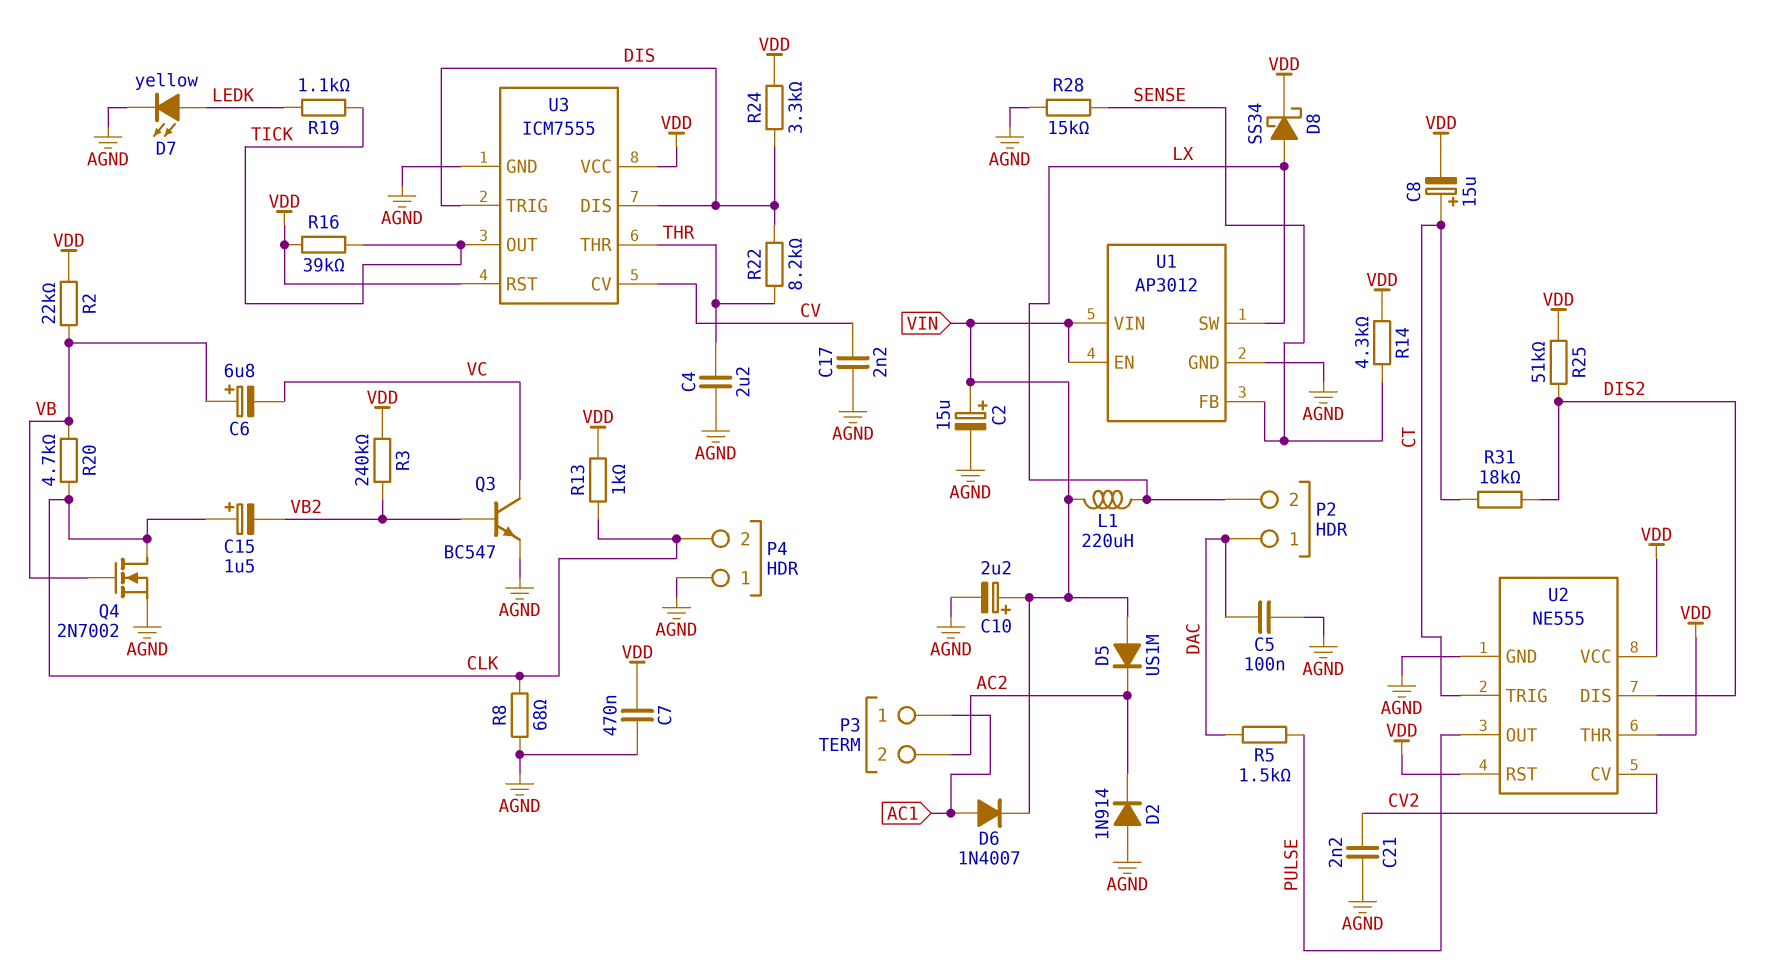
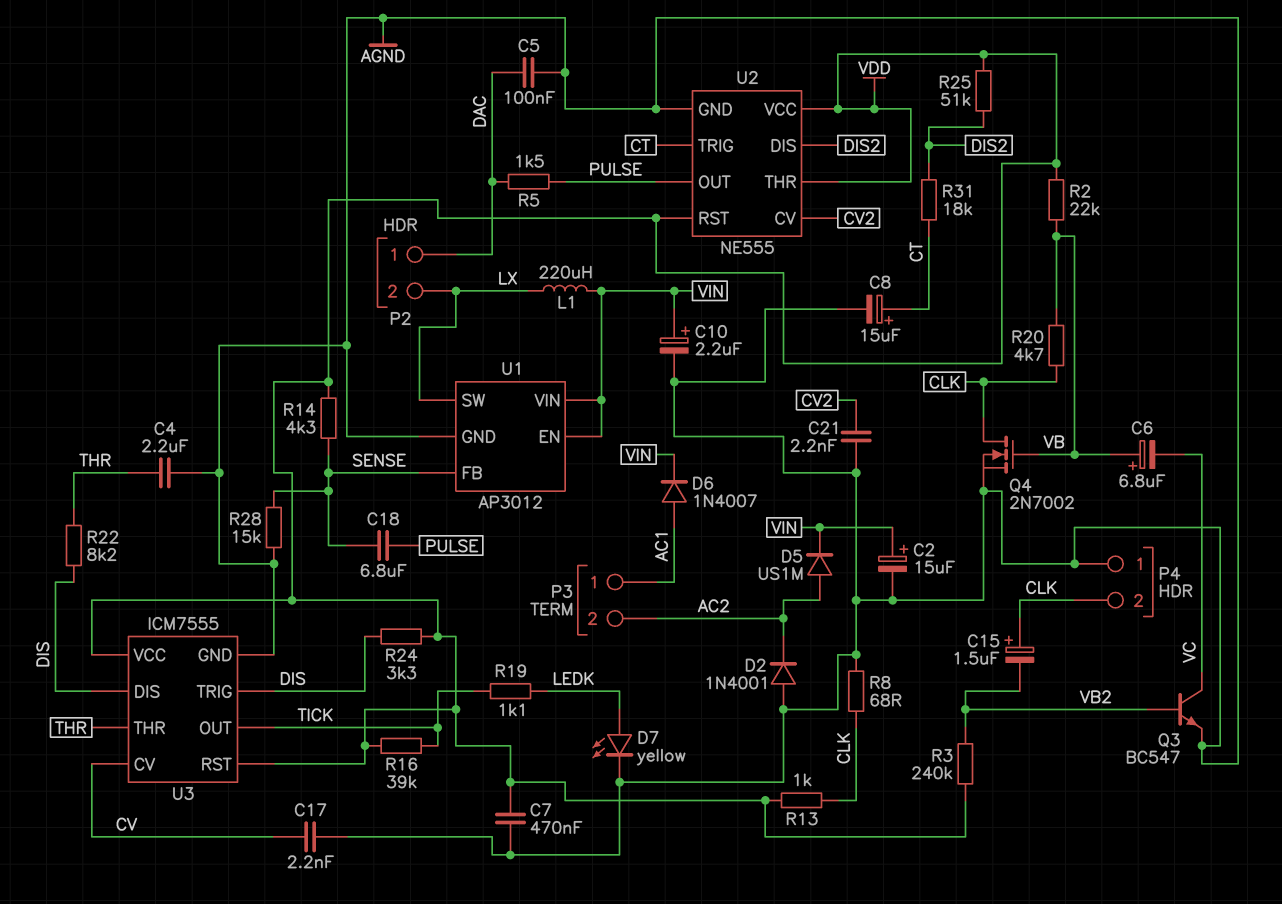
C8: 15uF (plus CT, minus VDD) -> 15uF (plus CT, minus AGND)
C18: none -> 6.8uF (PULSE, SENSE)
D2: diode 1N914 (A AGND, K AC2) -> diode 1N4001 (A AGND, K AC2)
D5: diode US1M (A VIN, K AC2) -> diode US1M (A AC2, K VIN)
D8: schottky SS34 (A LX, K VDD) -> none

